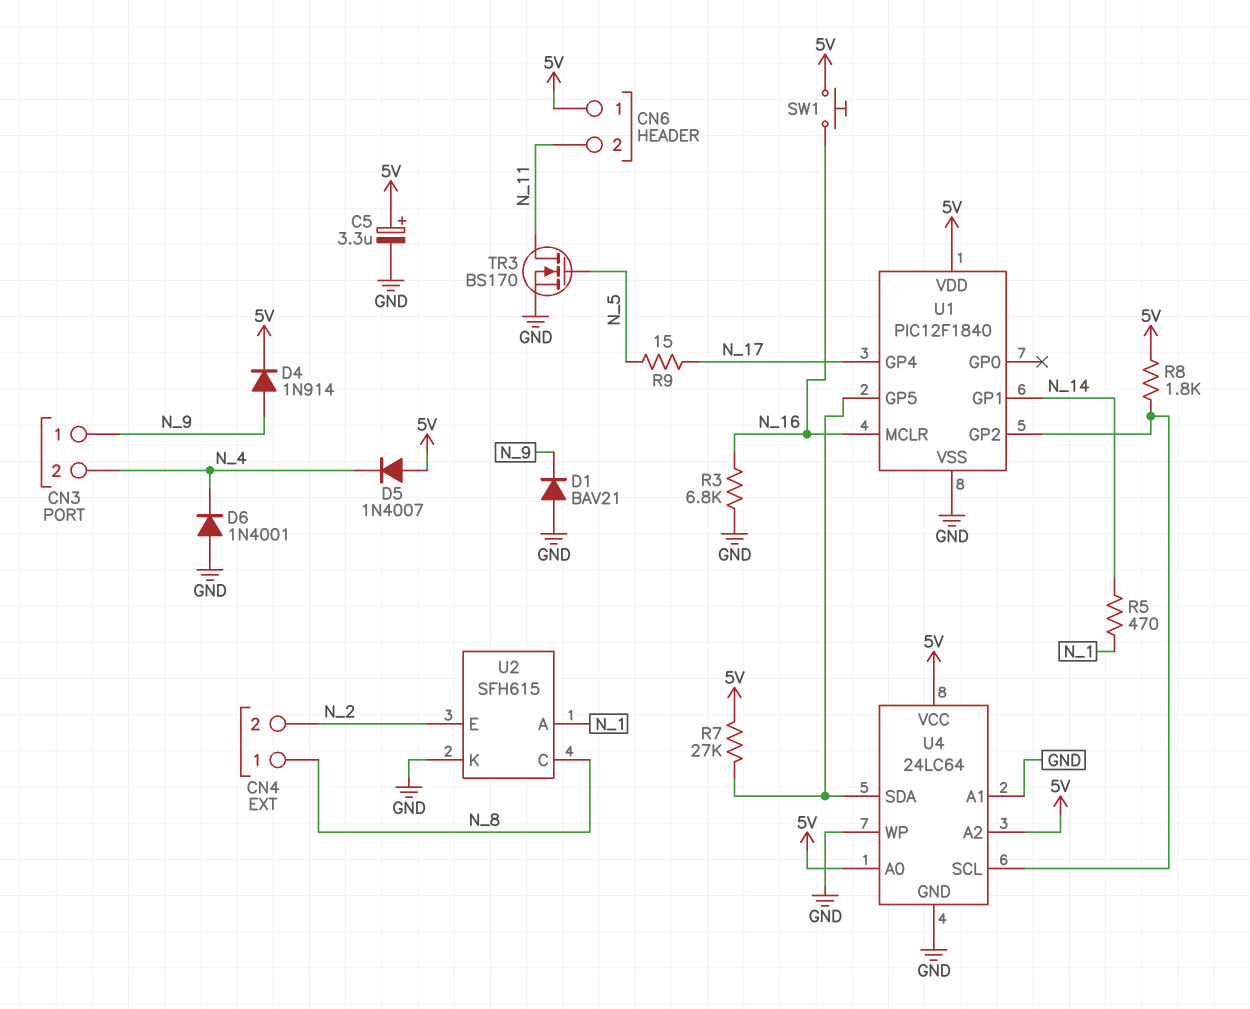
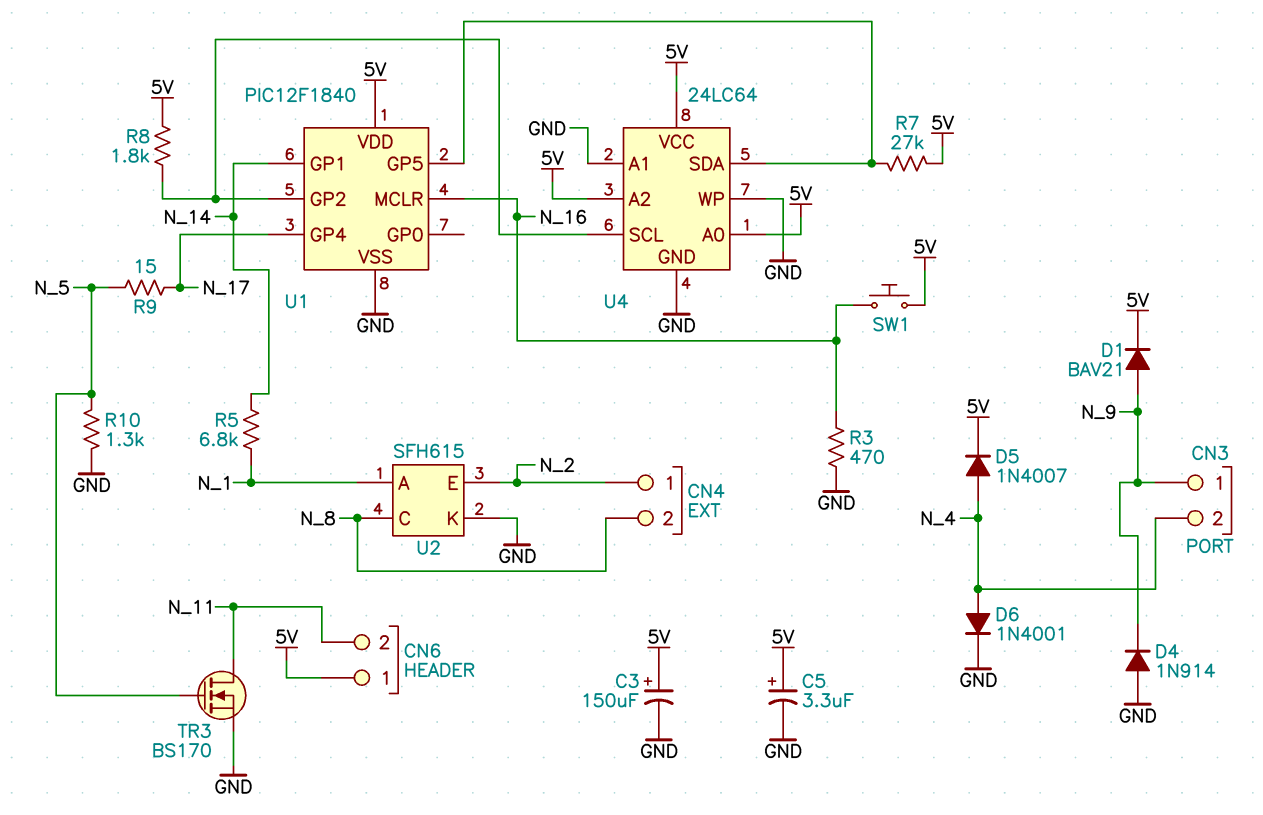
C3: none -> 150uF (plus 5V, minus GND)
CN4 pin 1: N_8 -> N_2
CN4 pin 2: N_2 -> N_8
D1: diode BAV21 (A GND, K N_9) -> diode BAV21 (A N_9, K 5V)
D4: diode 1N914 (A N_9, K 5V) -> diode 1N914 (A GND, K N_9)
D5: diode 1N4007 (A 5V, K N_4) -> diode 1N4007 (A N_4, K 5V)
D6: diode 1N4001 (A GND, K N_4) -> diode 1N4001 (A N_4, K GND)
R3: 6.8k (GND, N_16) -> 470 (GND, N_16)
R5: 470 (N_1, N_14) -> 6.8k (N_1, N_14)
R10: none -> 1.3k (GND, N_5)

